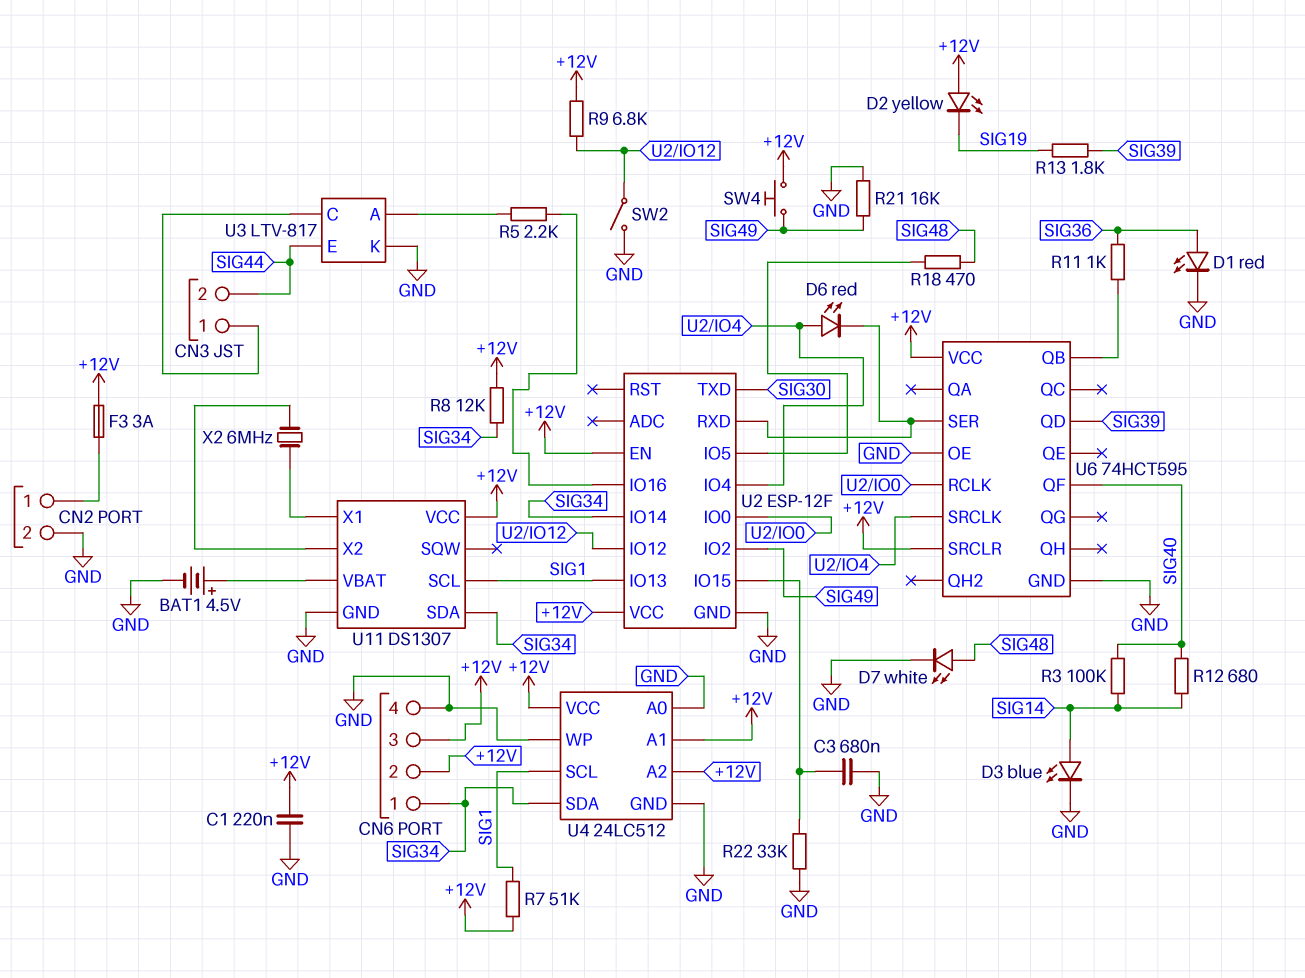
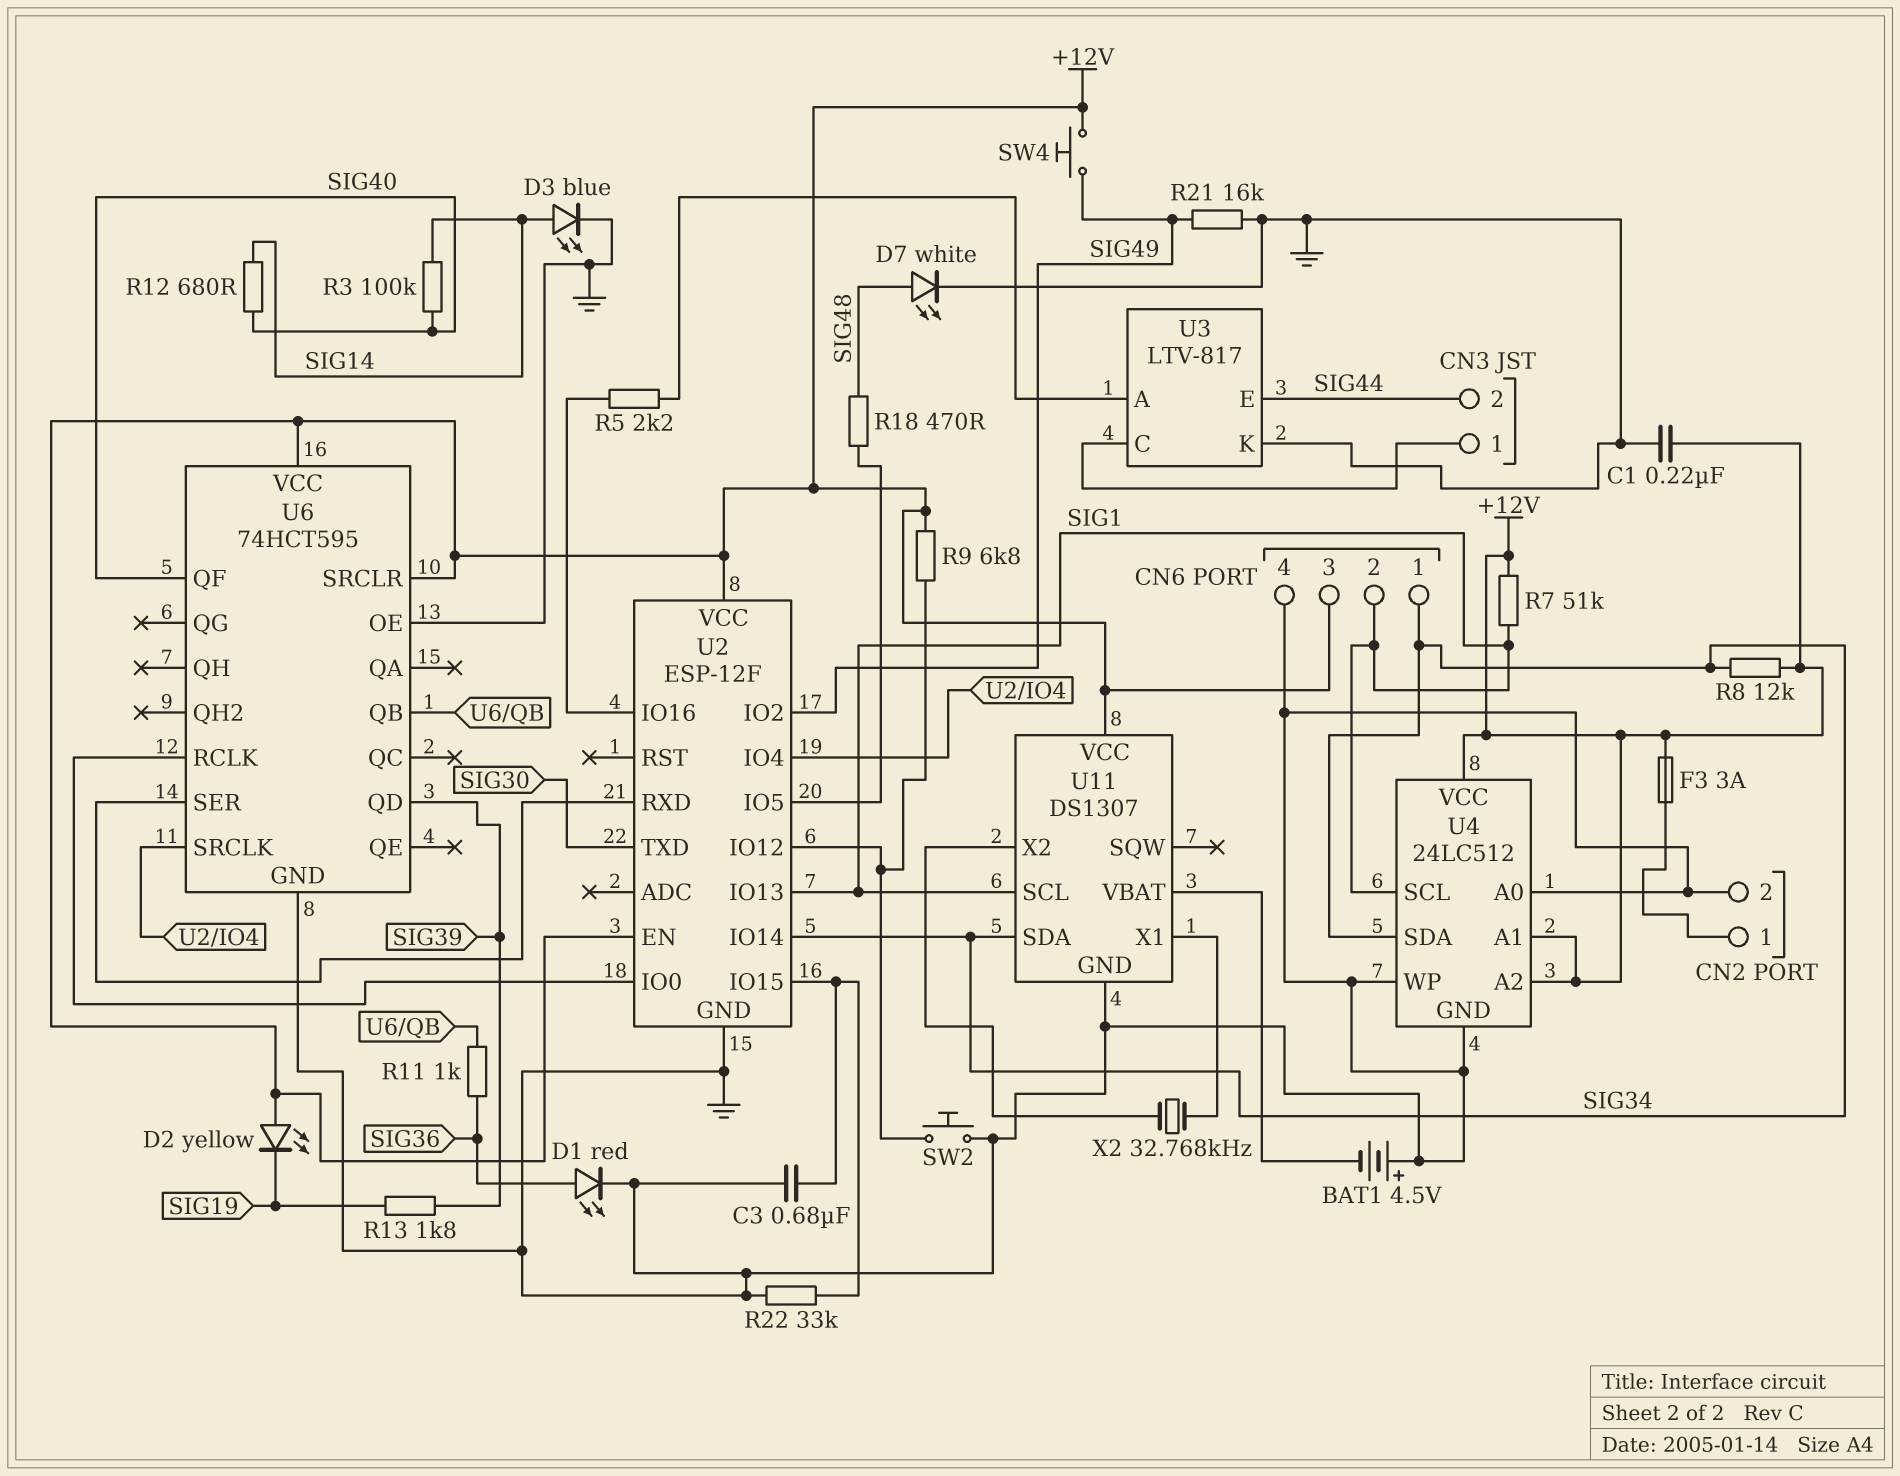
BAT1: 4.5V (plus U11/VBAT, minus GND) -> 4.5V (plus GND, minus U11/VBAT)
CN6 pin 2: +12V -> SIG1
D6: LED red (A U2/IO4, K U2/RXD) -> none
SW2: switch (GND, U2/IO12) -> button (GND, U2/IO12)
X2: 6MHz (U11/X1, U11/X2) -> 32.768kHz (U11/X1, U11/X2)

